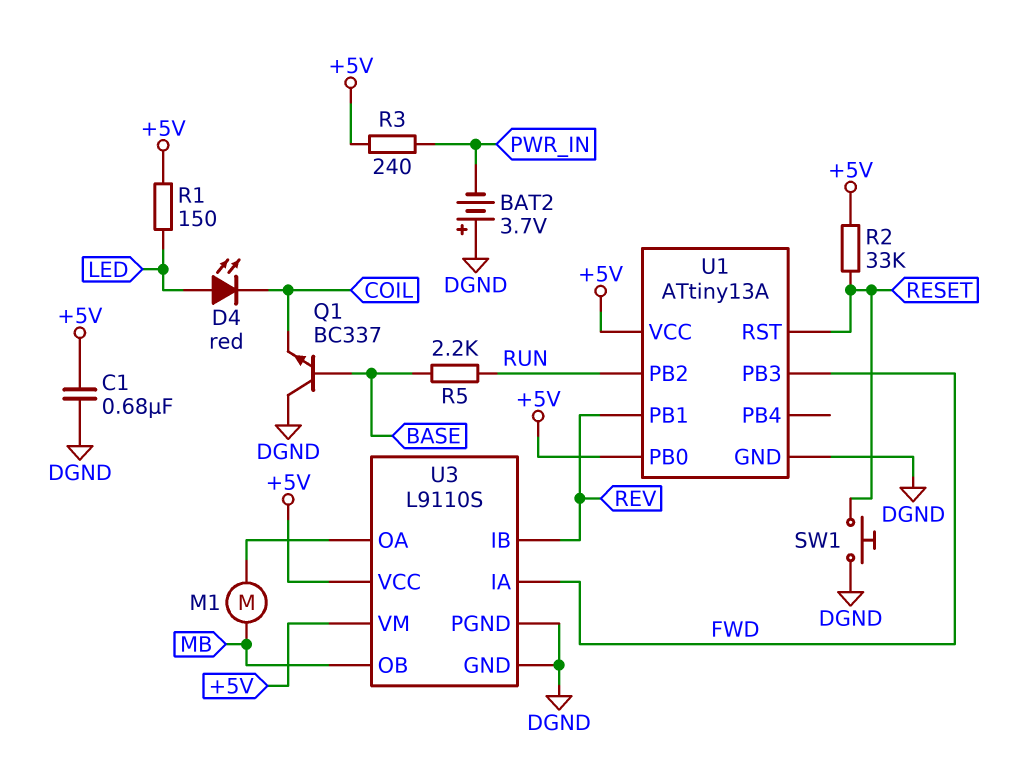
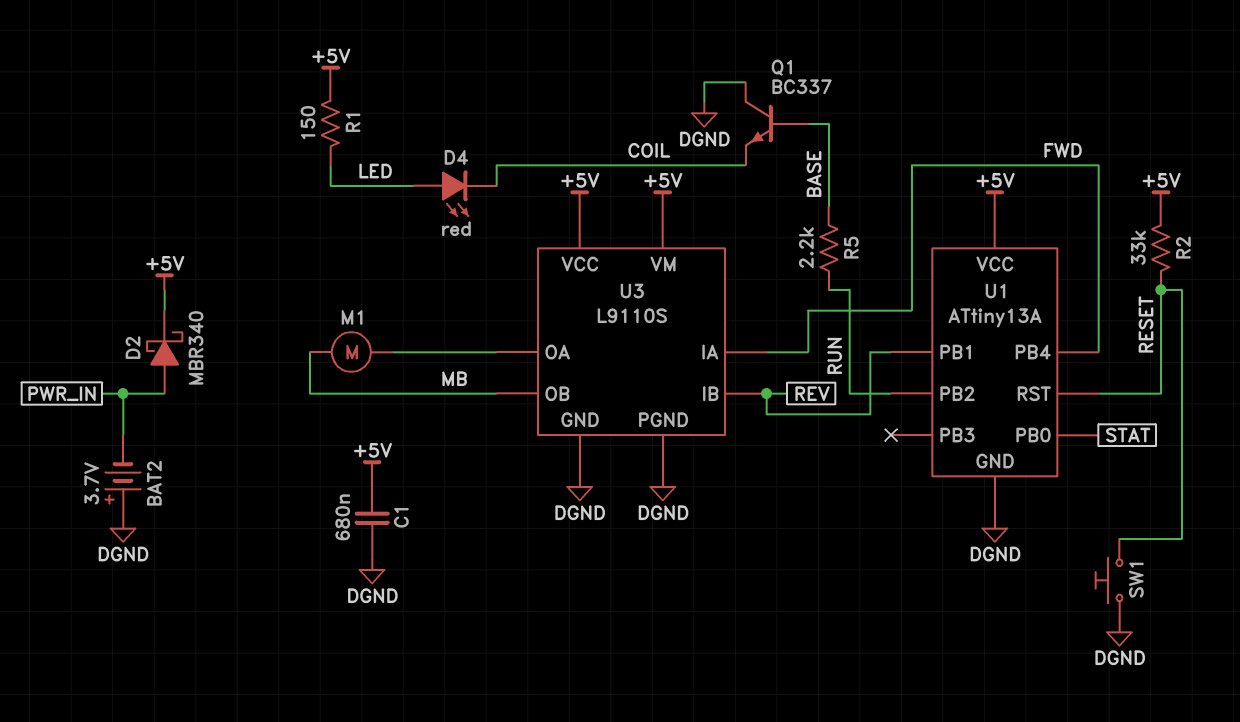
D2: none -> schottky MBR340 (A PWR_IN, K +5V)
R3: 240 (+5V, PWR_IN) -> none
U1 pin PB0: +5V -> STAT
U1 pin PB3: FWD -> none
U1 pin PB4: none -> FWD

